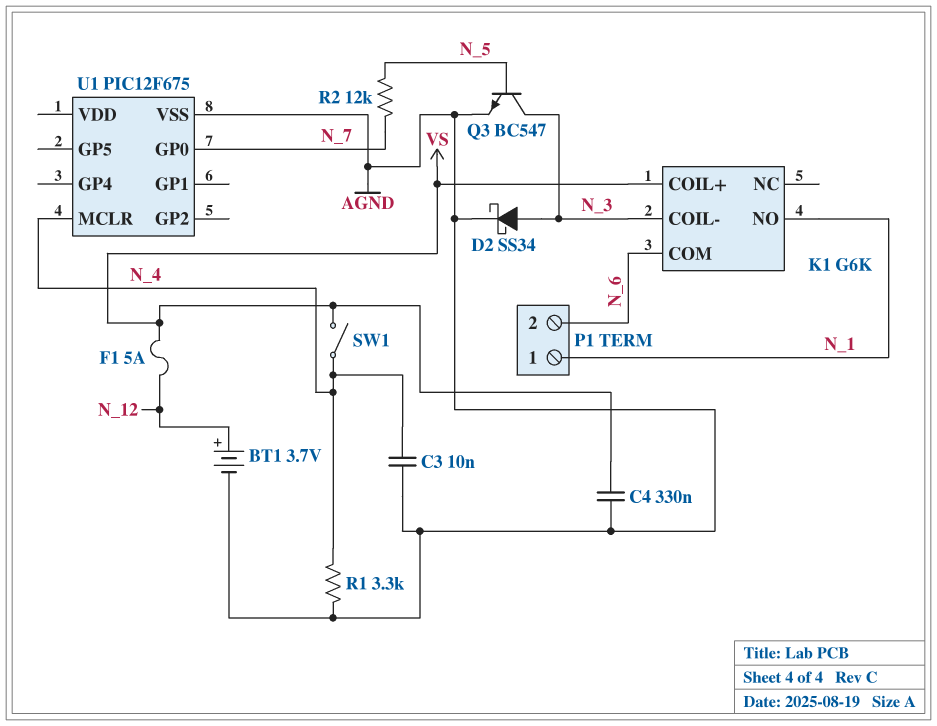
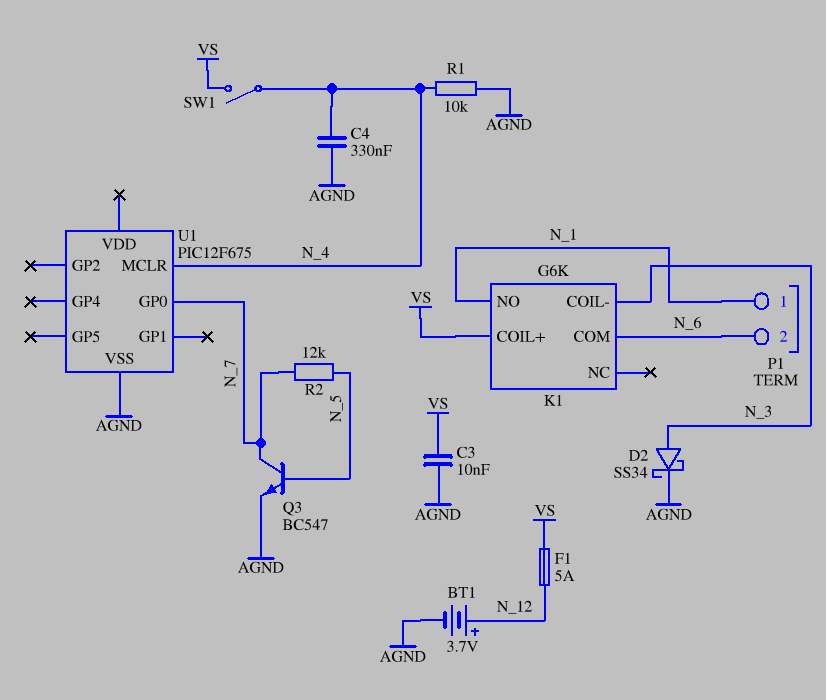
C3: 10nF (AGND, N_4) -> 10nF (AGND, VS)
C4: 330nF (AGND, VS) -> 330nF (AGND, N_4)
Q3: NPN BC547 (B N_5, C N_3, E AGND) -> NPN BC547 (B N_5, C N_7, E AGND)
R1: 3.3k (AGND, N_4) -> 10k (AGND, N_4)

